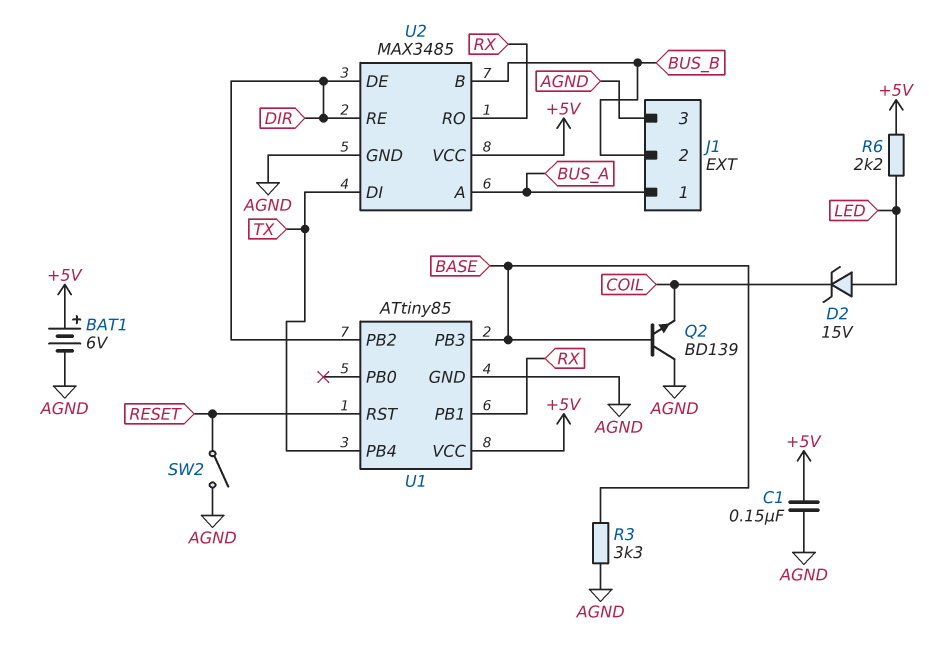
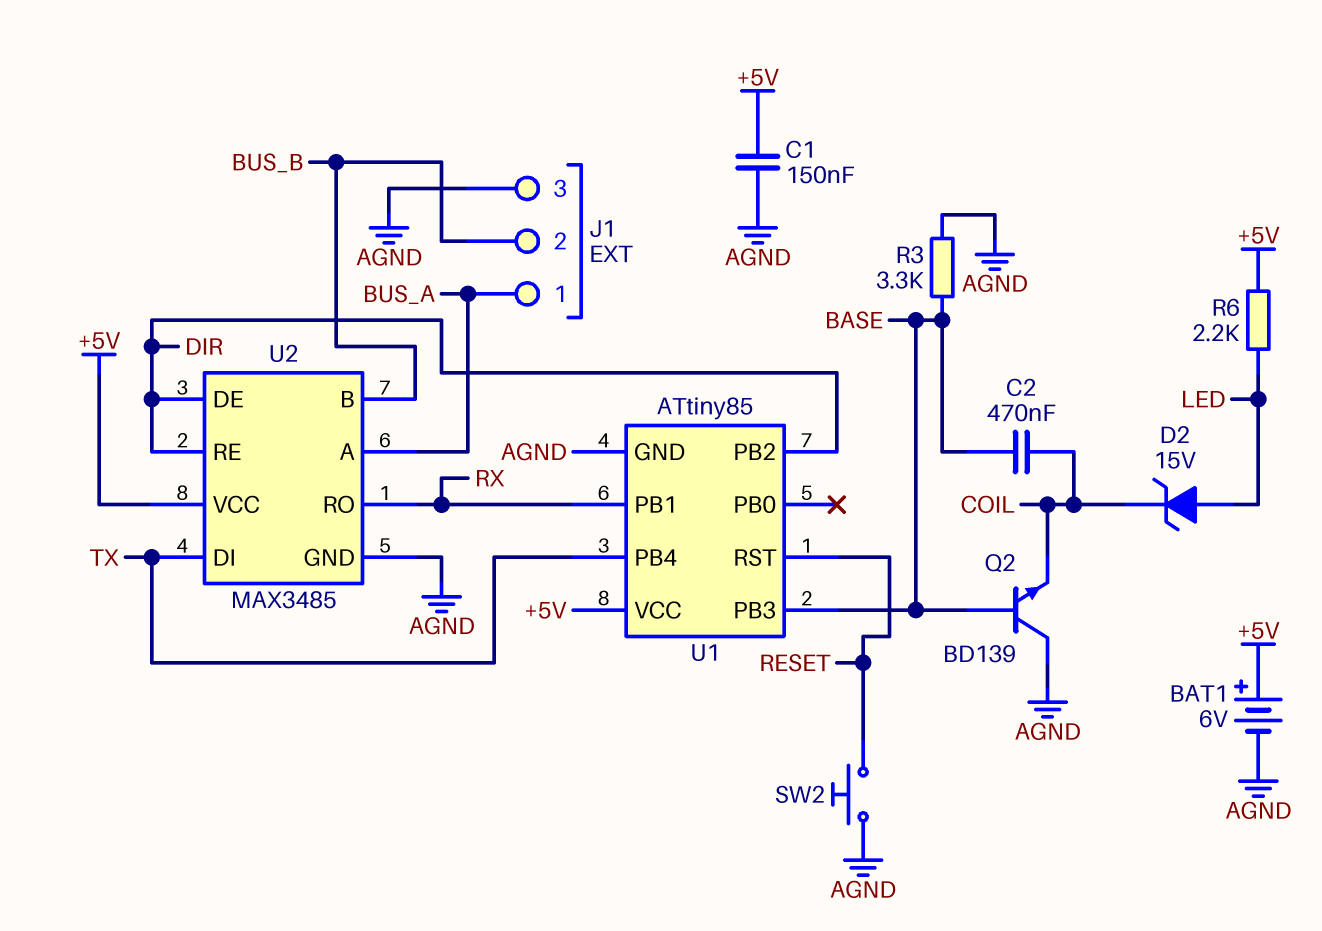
C2: none -> 470nF (BASE, COIL)
SW2: switch (AGND, RESET) -> button (AGND, RESET)

